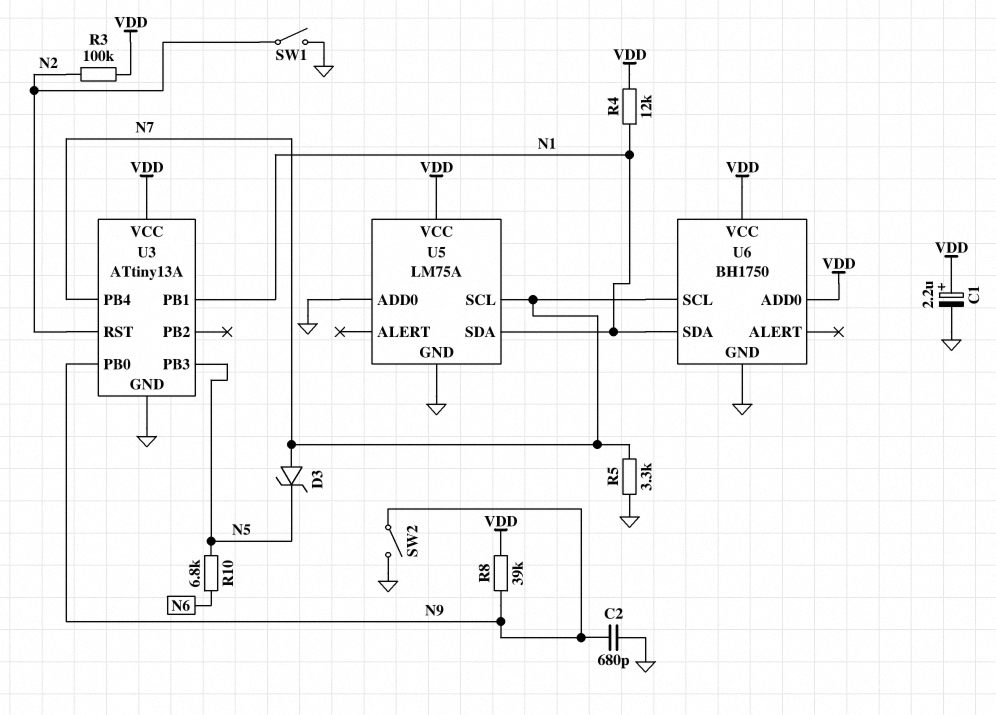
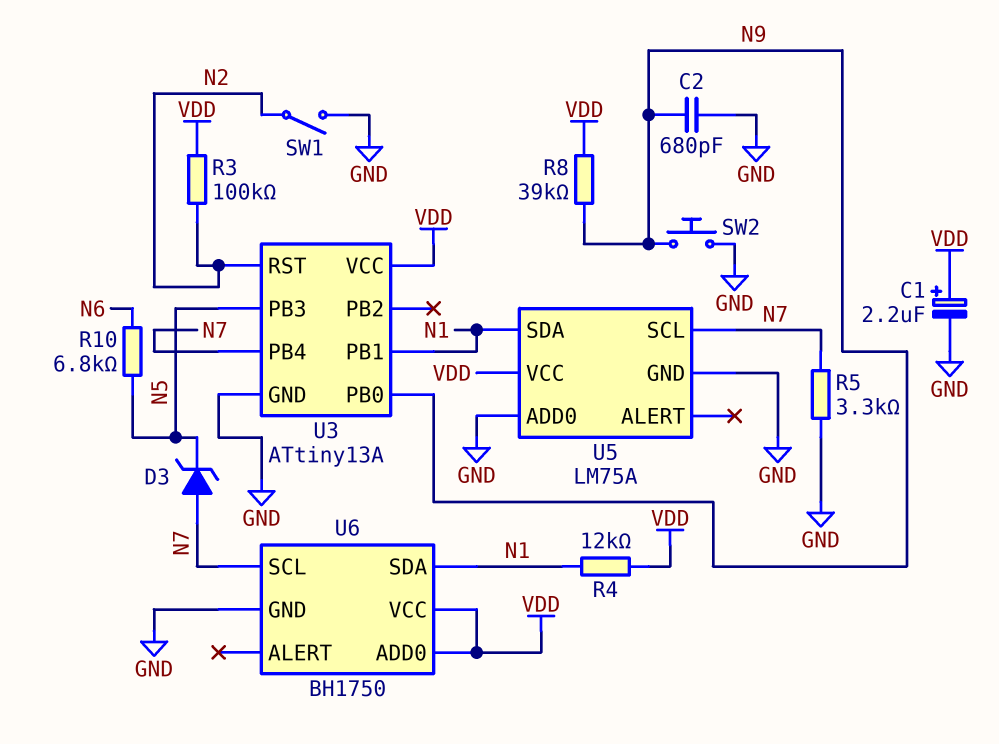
SW2: switch (GND, N9) -> button (GND, N9)

